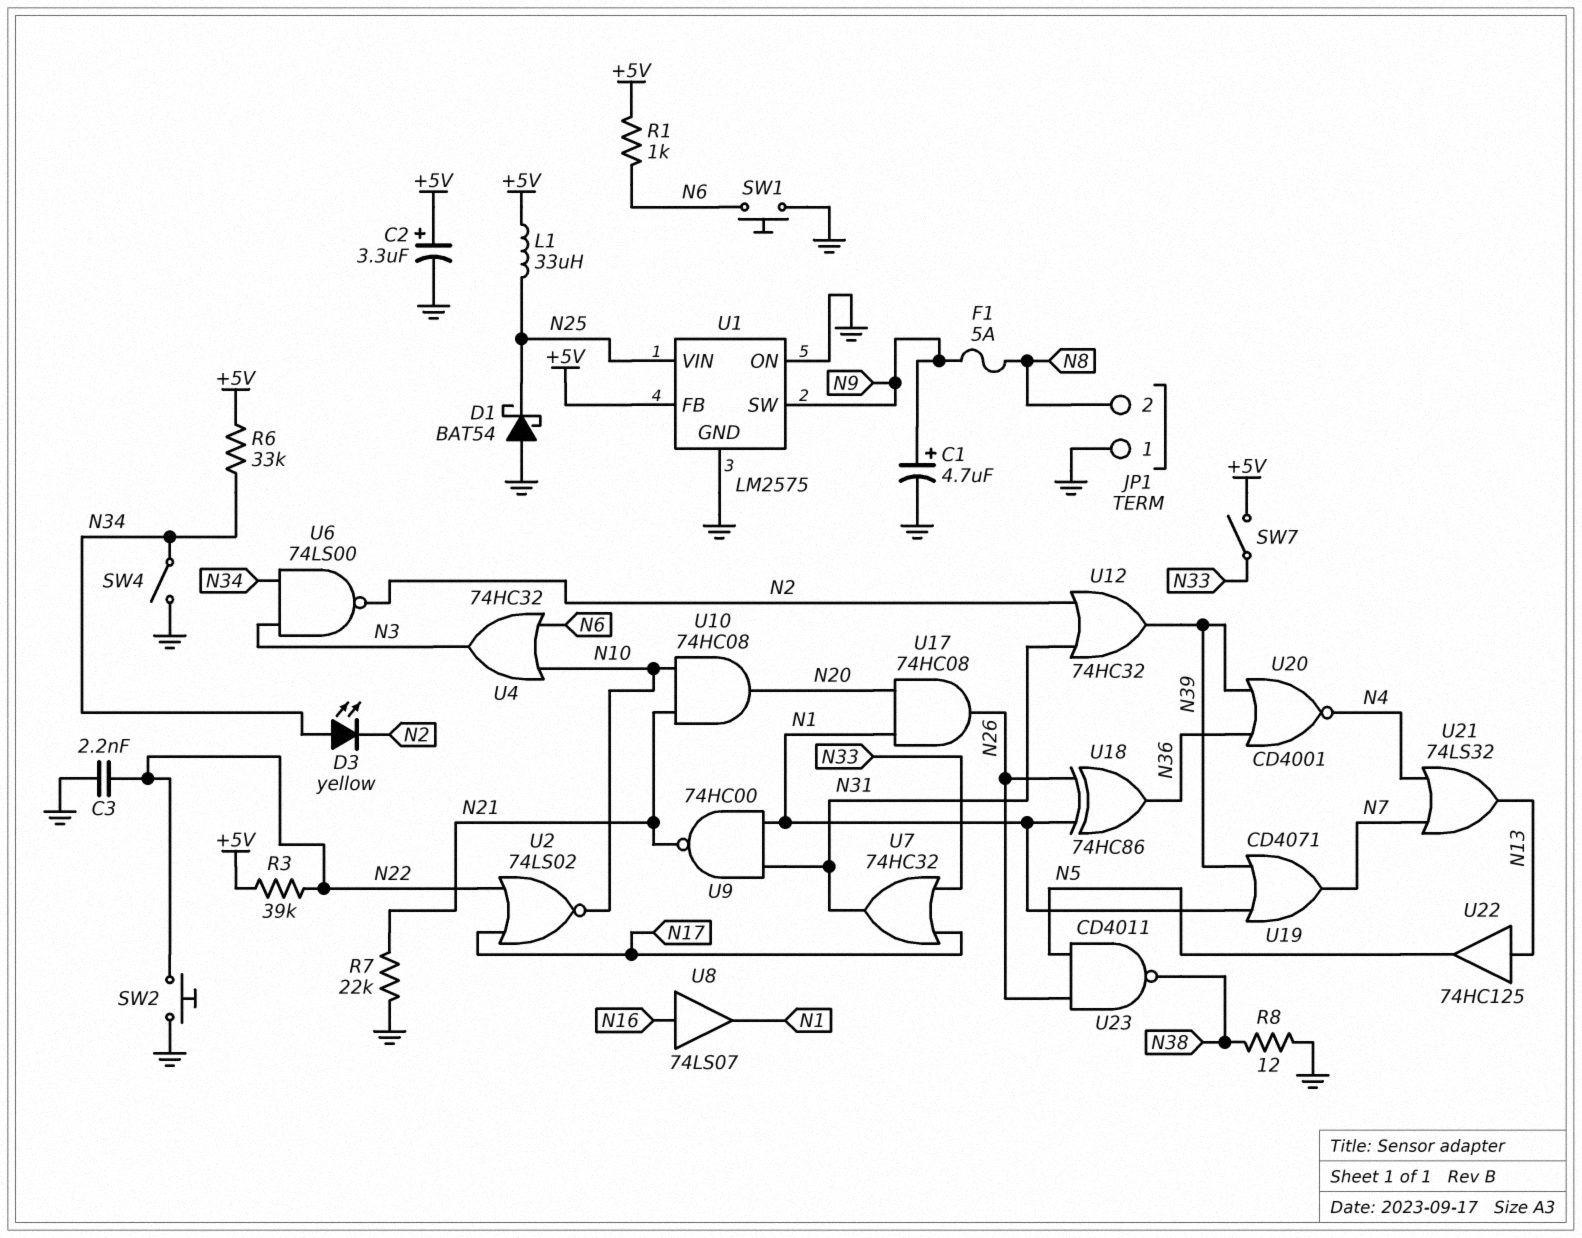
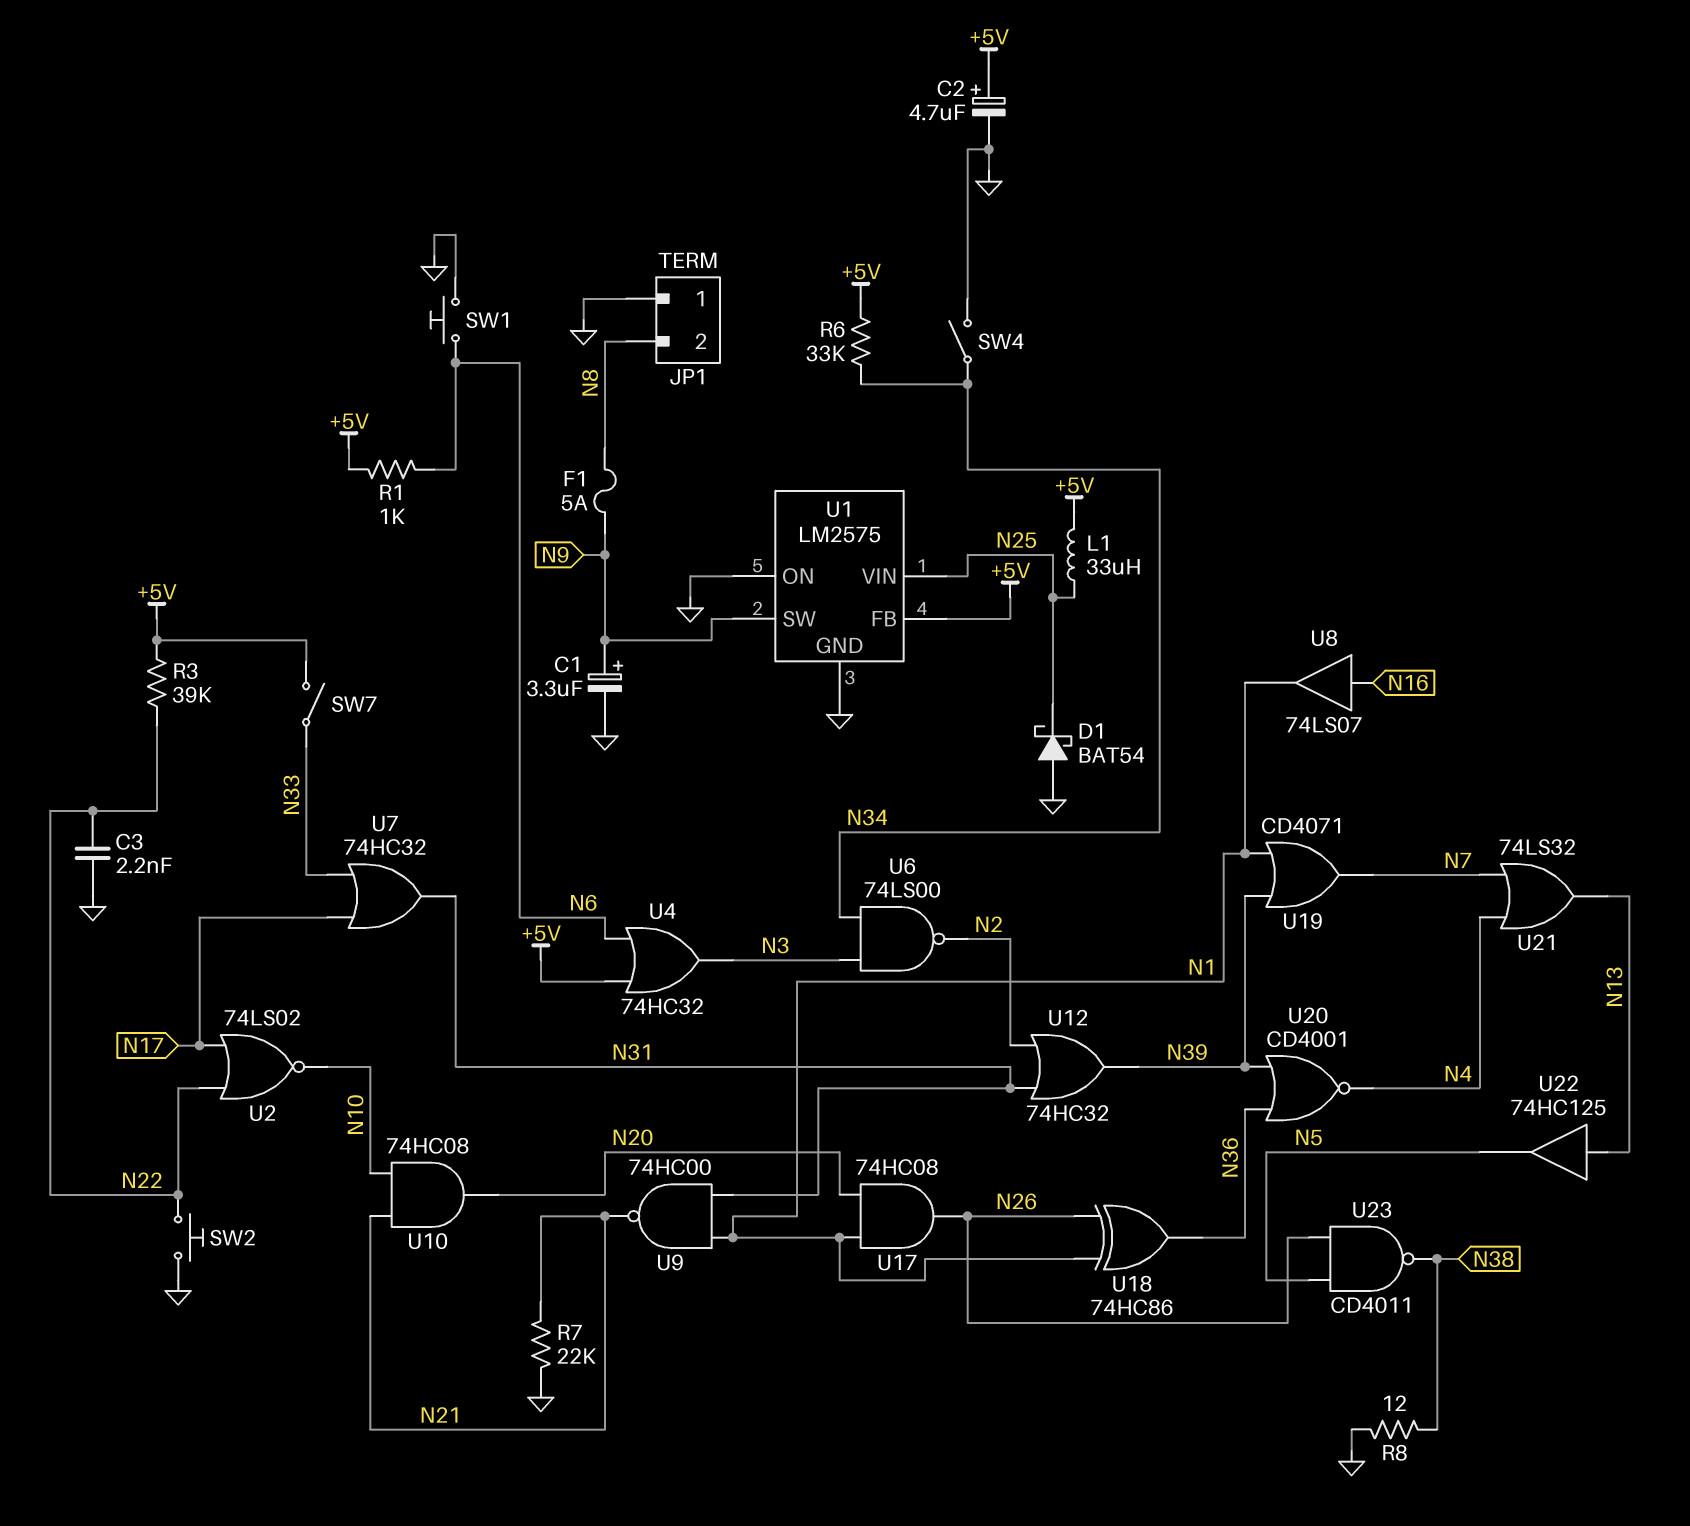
C1: 4.7uF (plus N9, minus GND) -> 3.3uF (plus N9, minus GND)
C2: 3.3uF (plus +5V, minus GND) -> 4.7uF (plus +5V, minus GND)
D3: LED yellow (A N34, K N2) -> none
U4: OR 74HC32 (in N6, in N10, out N3) -> OR 74HC32 (in +5V, in N6, out N3)

